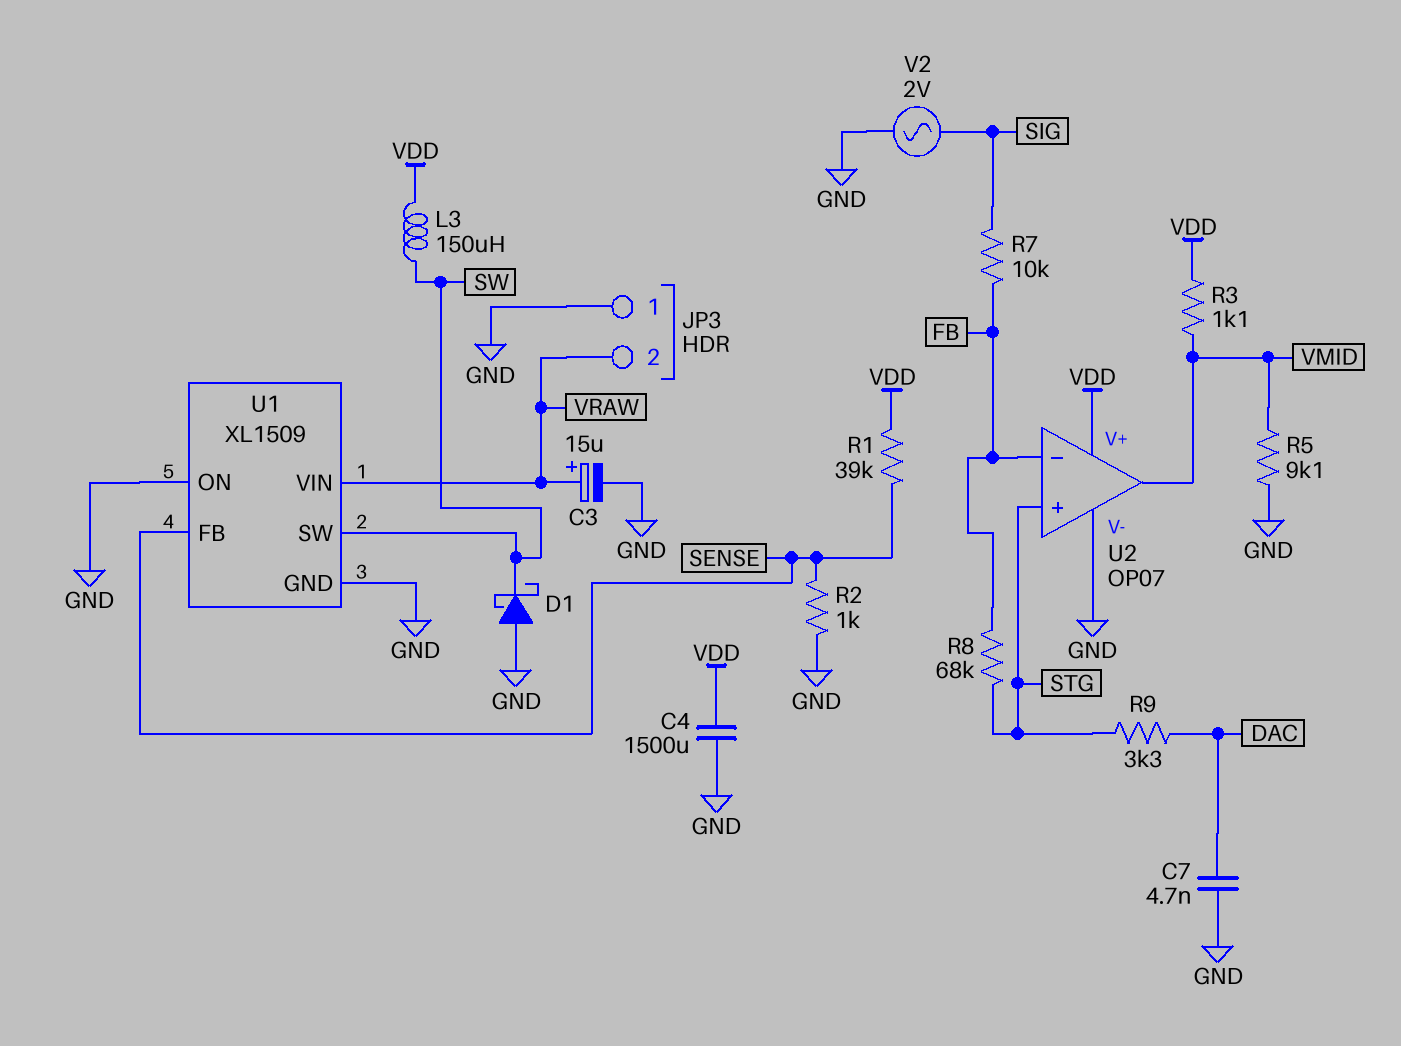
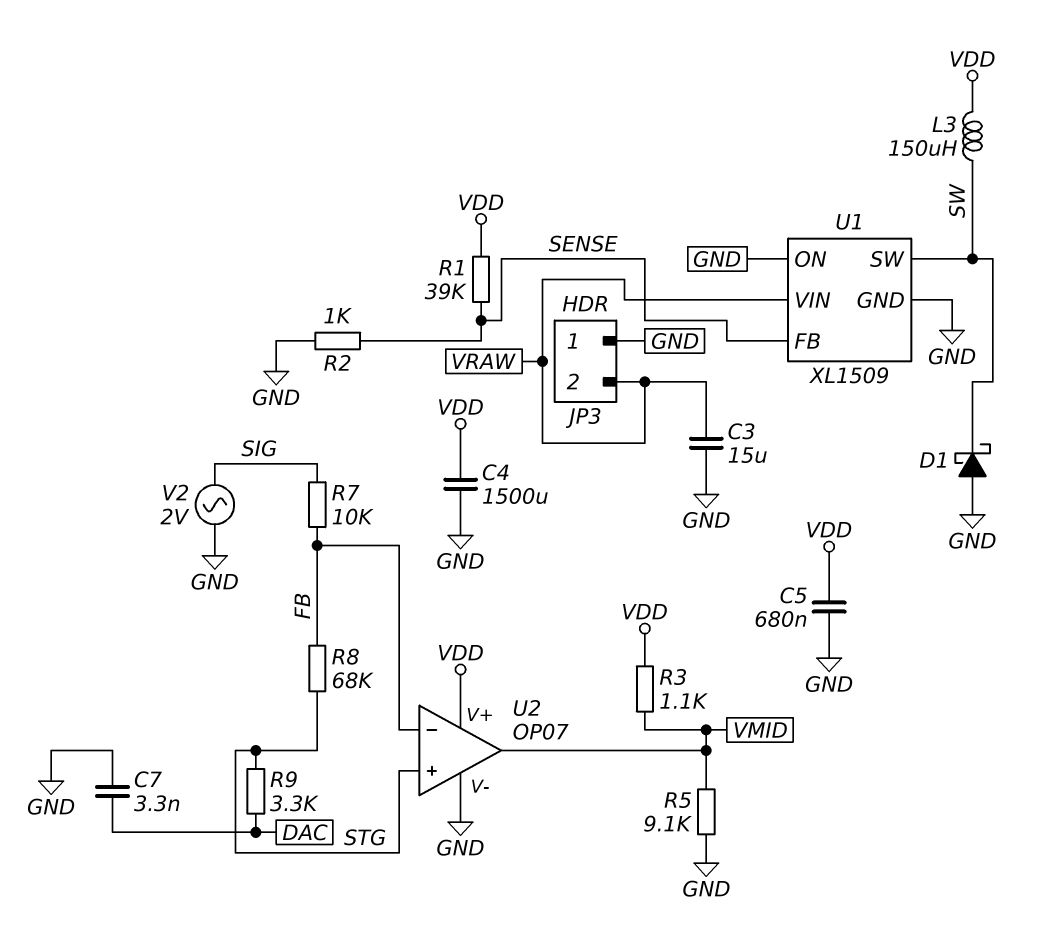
C3: 15uF (plus VRAW, minus GND) -> 15uF (GND, VRAW)
C5: none -> 680nF (GND, VDD)
C7: 4.7nF (DAC, GND) -> 3.3nF (DAC, GND)

